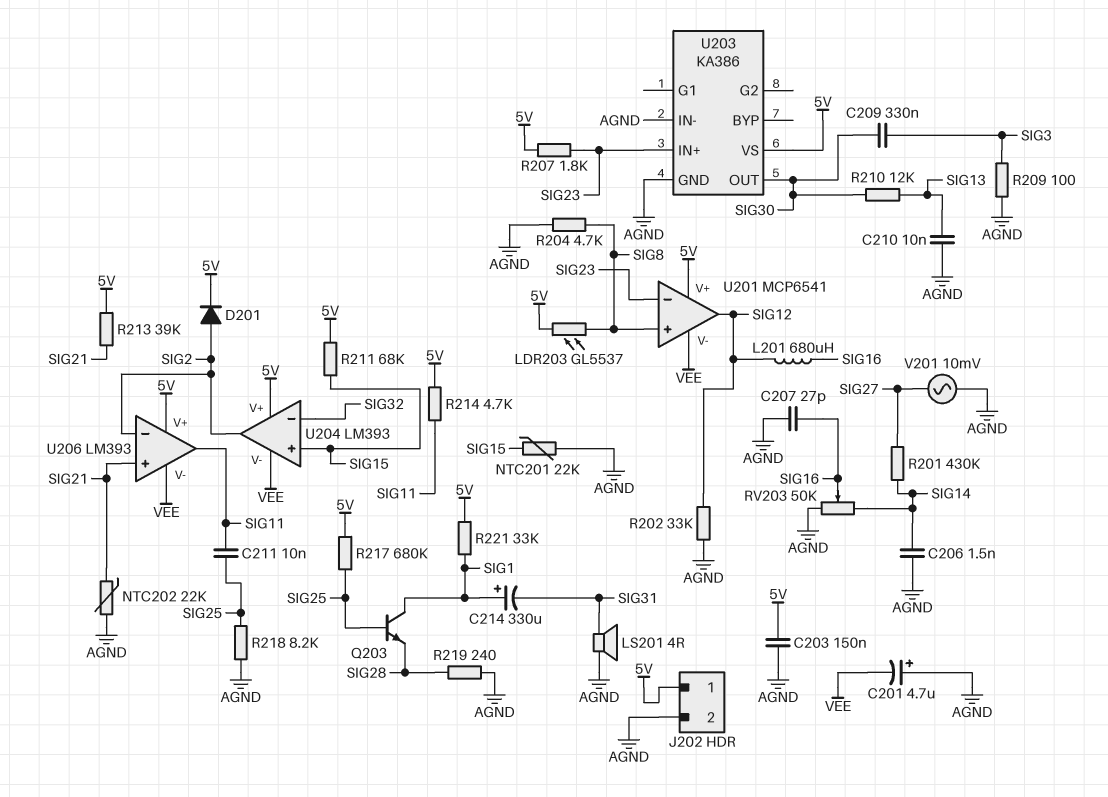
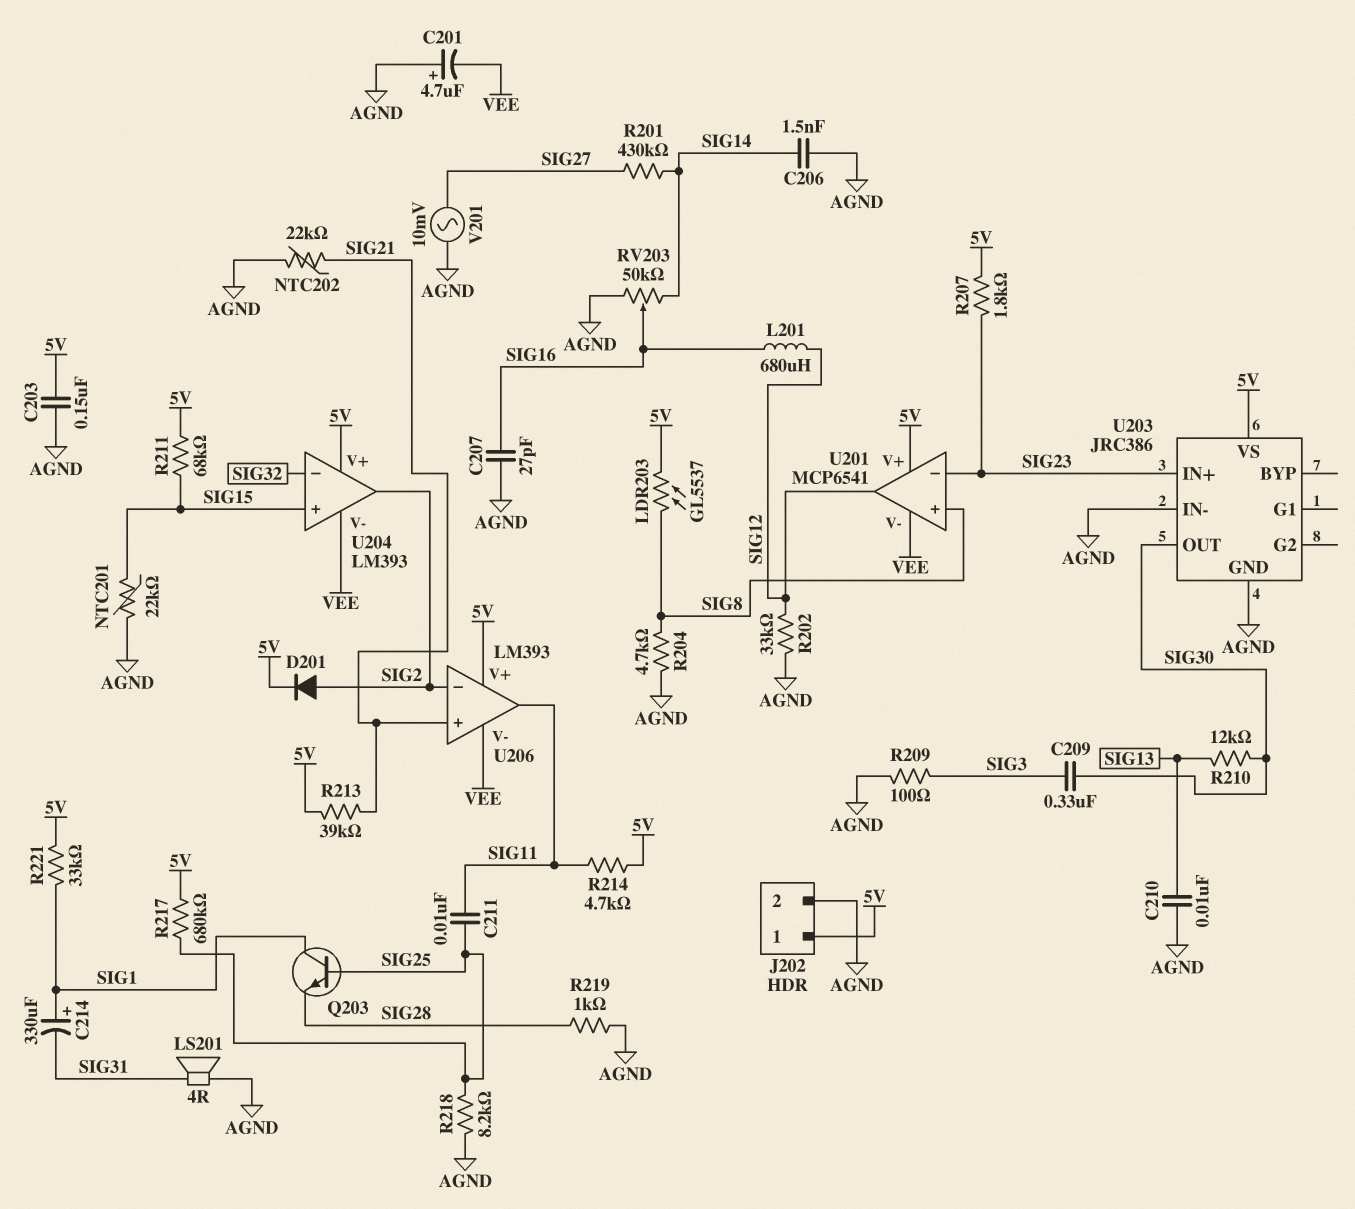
R219: 240 (AGND, SIG28) -> 1k (AGND, SIG28)
U203: KA386 -> JRC386

